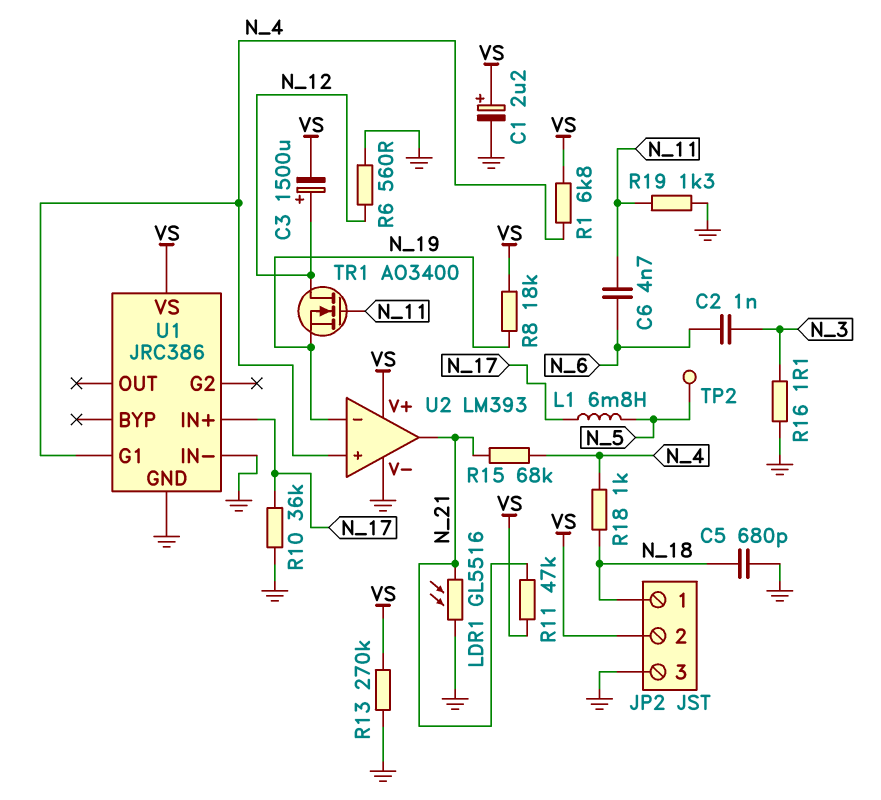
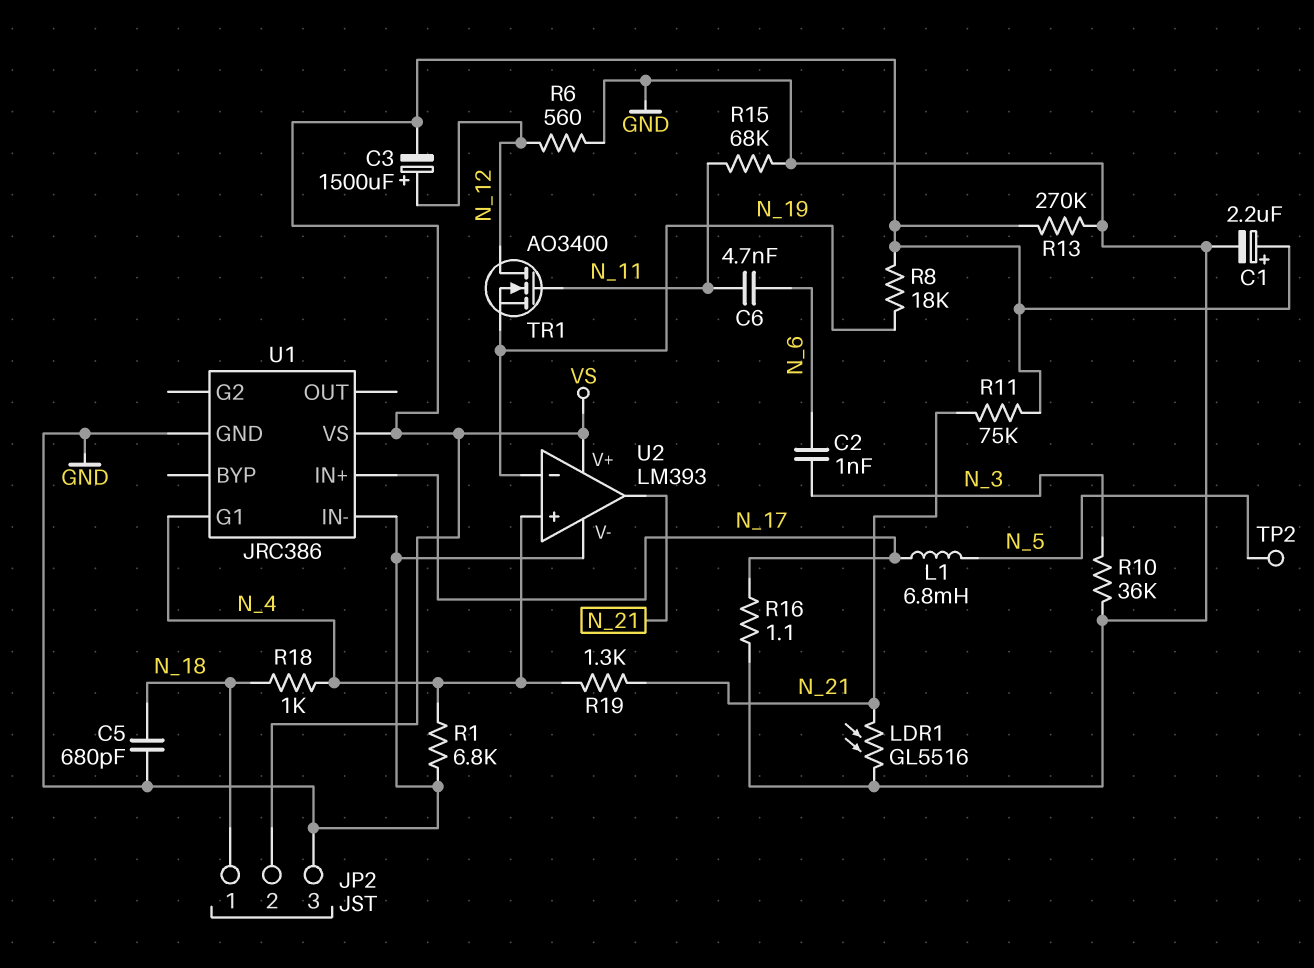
R1: 6.8k (N_4, VS) -> 6.8k (GND, N_4)
R10: 36k (GND, N_17) -> 36k (GND, N_3)
R11: 47k (N_21, VS) -> 75k (N_21, VS)
R15: 68k (N_4, N_21) -> 68k (GND, N_11)
R16: 1.1 (GND, N_3) -> 1.1 (GND, N_17)
R19: 1.3k (GND, N_11) -> 1.3k (N_4, N_21)

